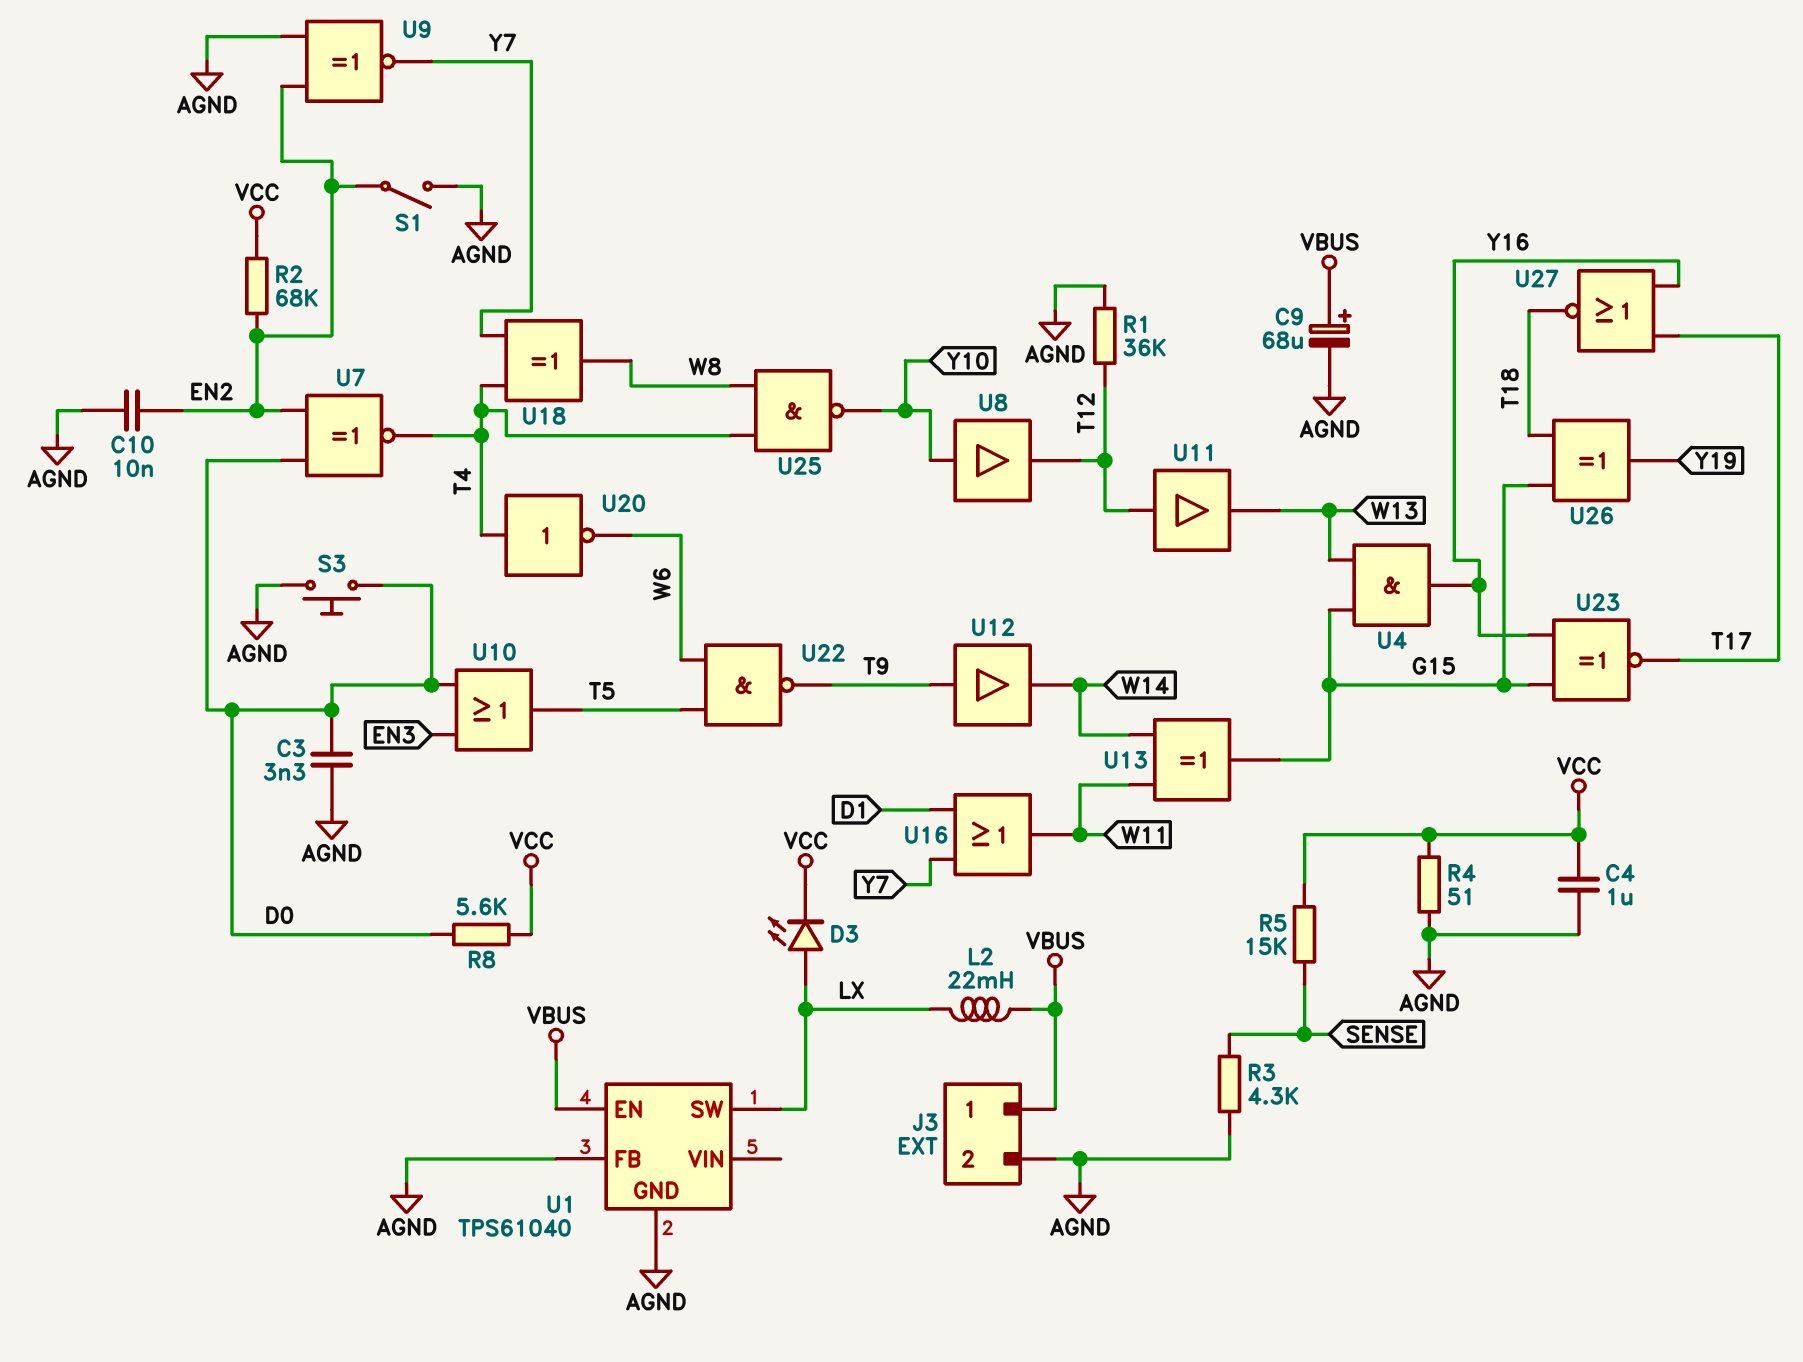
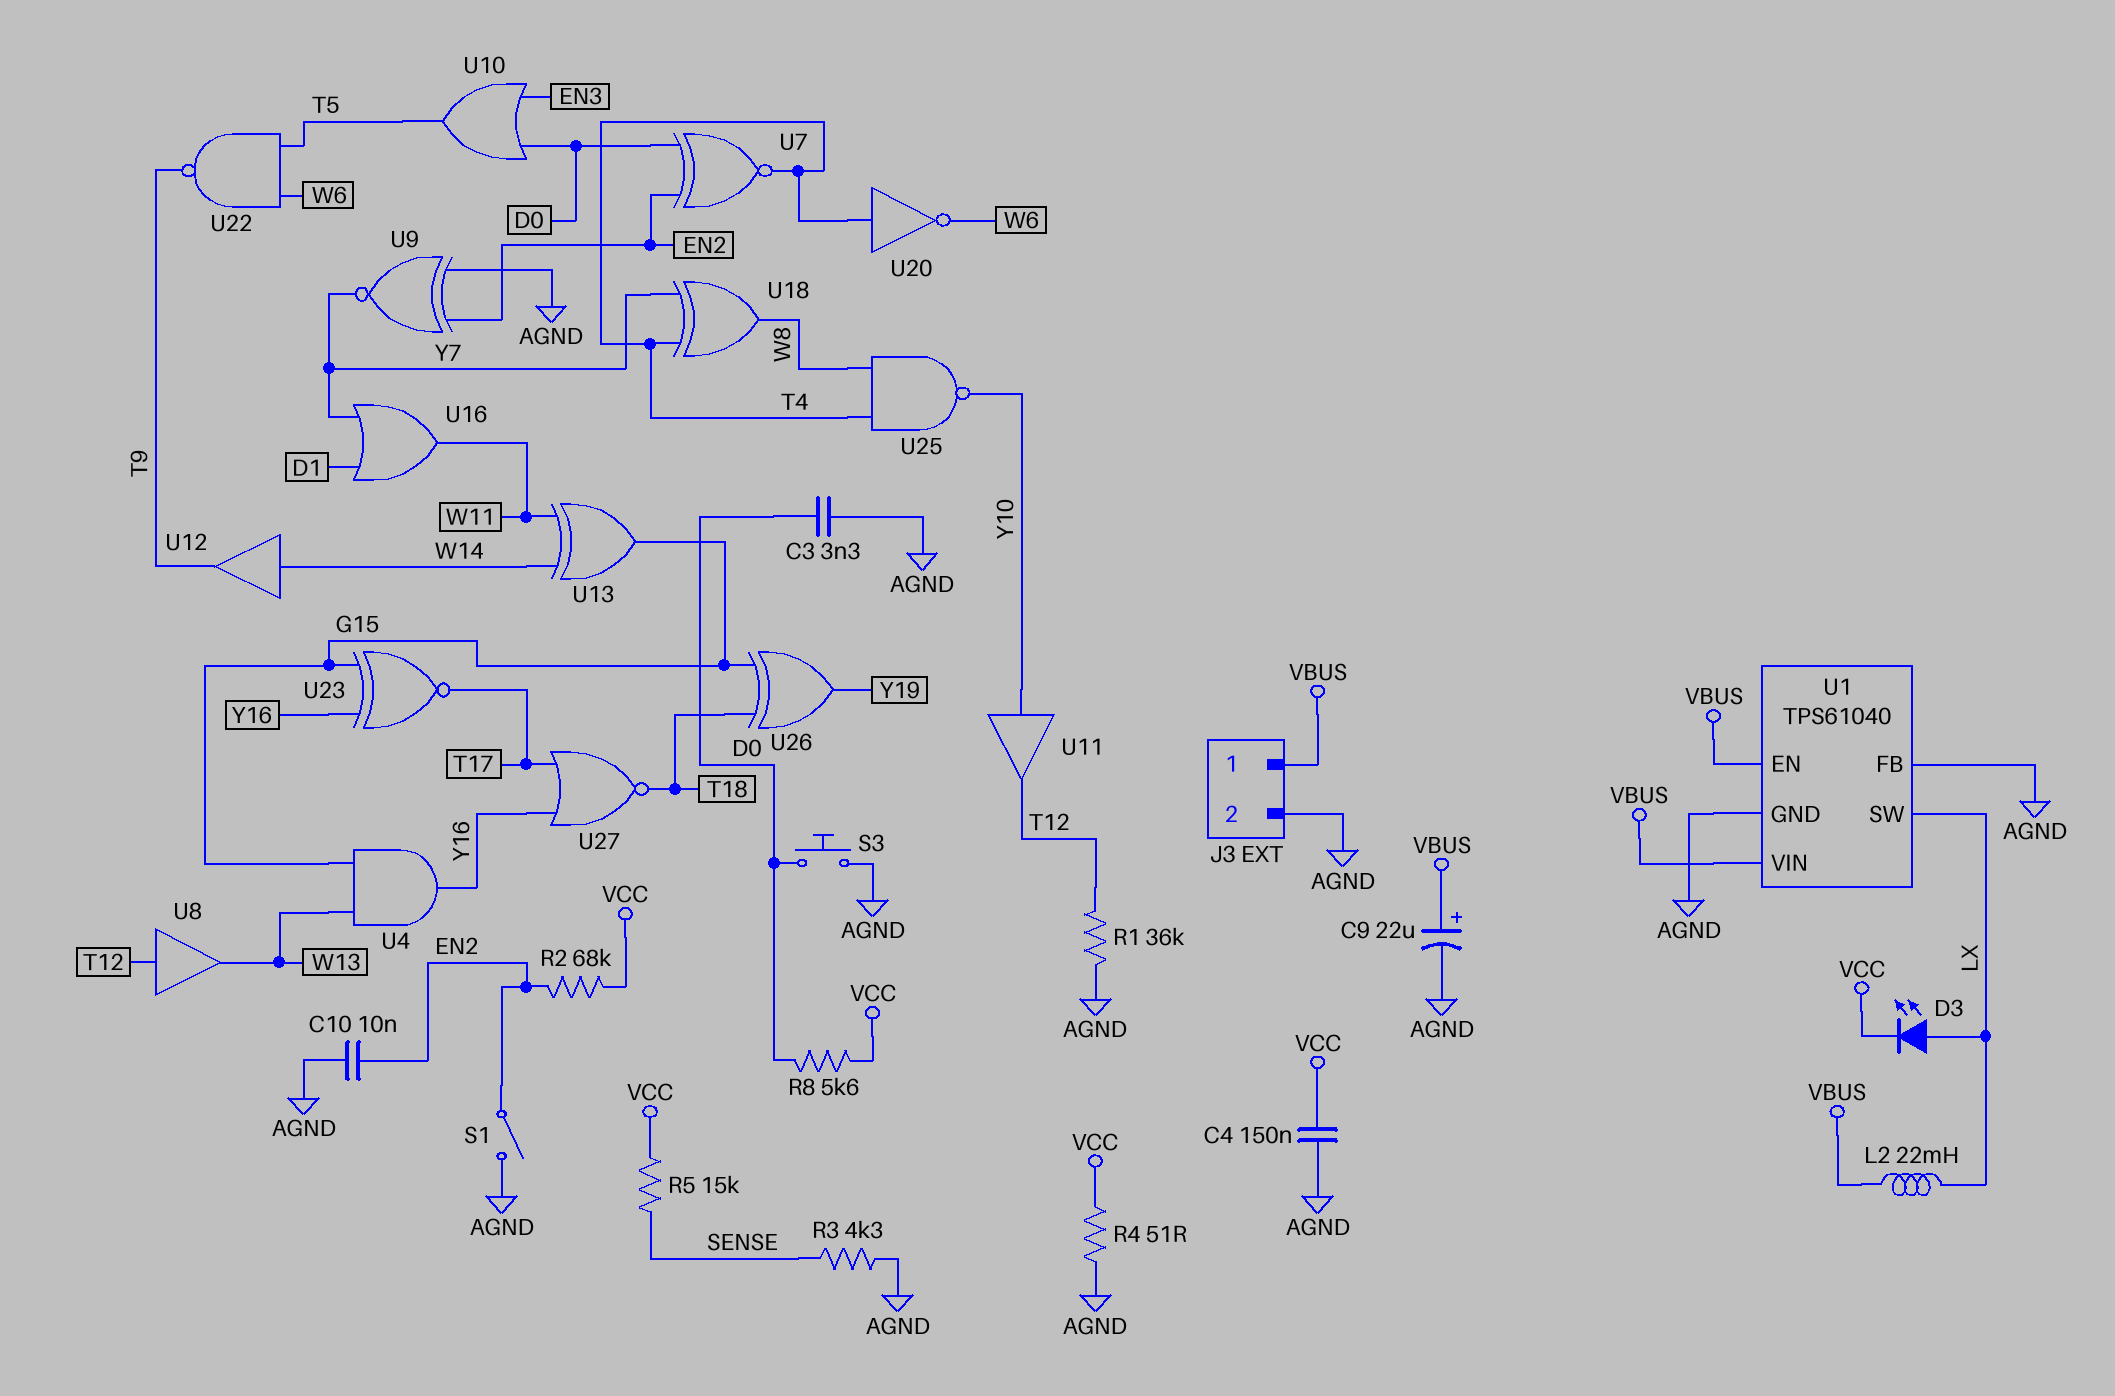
C4: 1uF (AGND, VCC) -> 150nF (AGND, VCC)
C9: 68uF (plus VBUS, minus AGND) -> 22uF (plus VBUS, minus AGND)
U1 pin VIN: none -> VBUS
U8: buffer (in Y10, out T12) -> buffer (in T12, out W13)
U11: buffer (in T12, out W13) -> buffer (in Y10, out T12)
U12: buffer (in T9, out W14) -> buffer (in W14, out T9)

